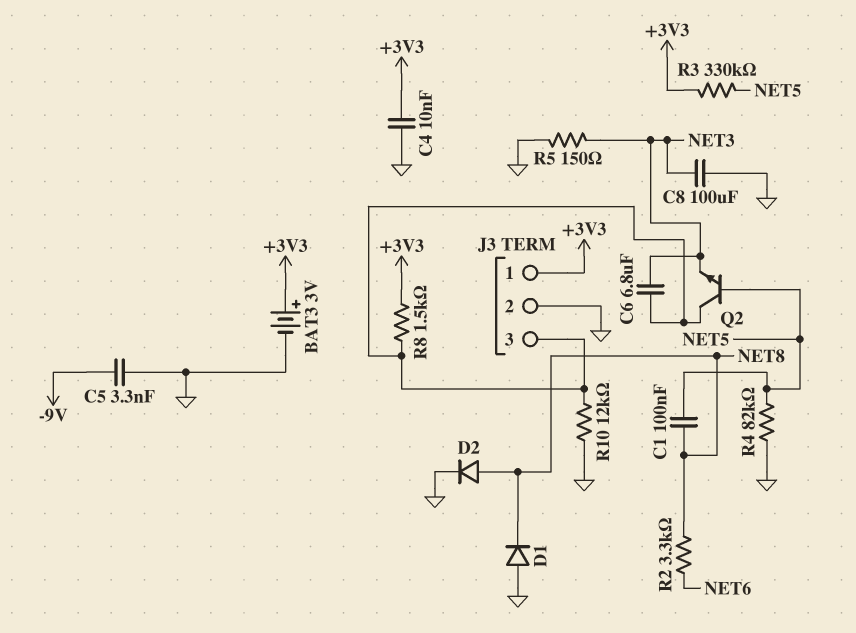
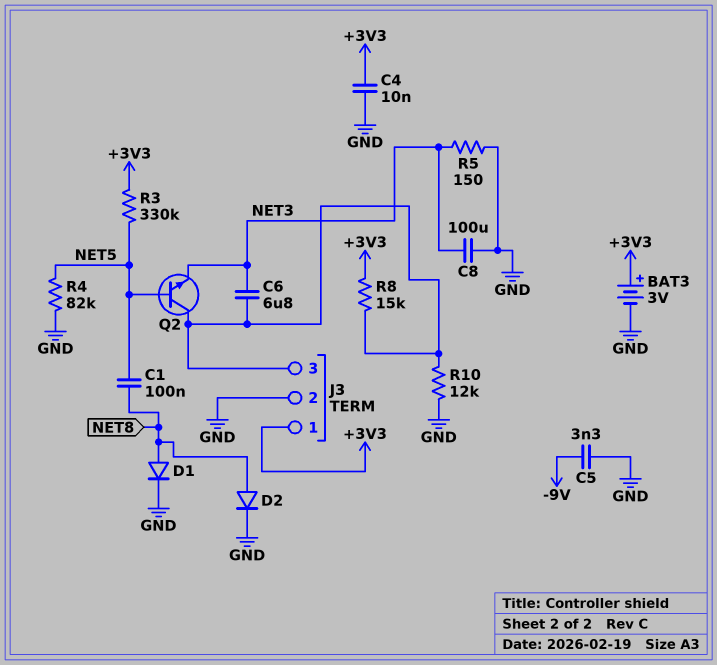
D1: diode (A GND, K NET8) -> diode (A NET8, K GND)
R2: 3.3k (NET6, NET8) -> none
R8: 1.5k (+3V3, J3/3) -> 15k (+3V3, J3/3)

